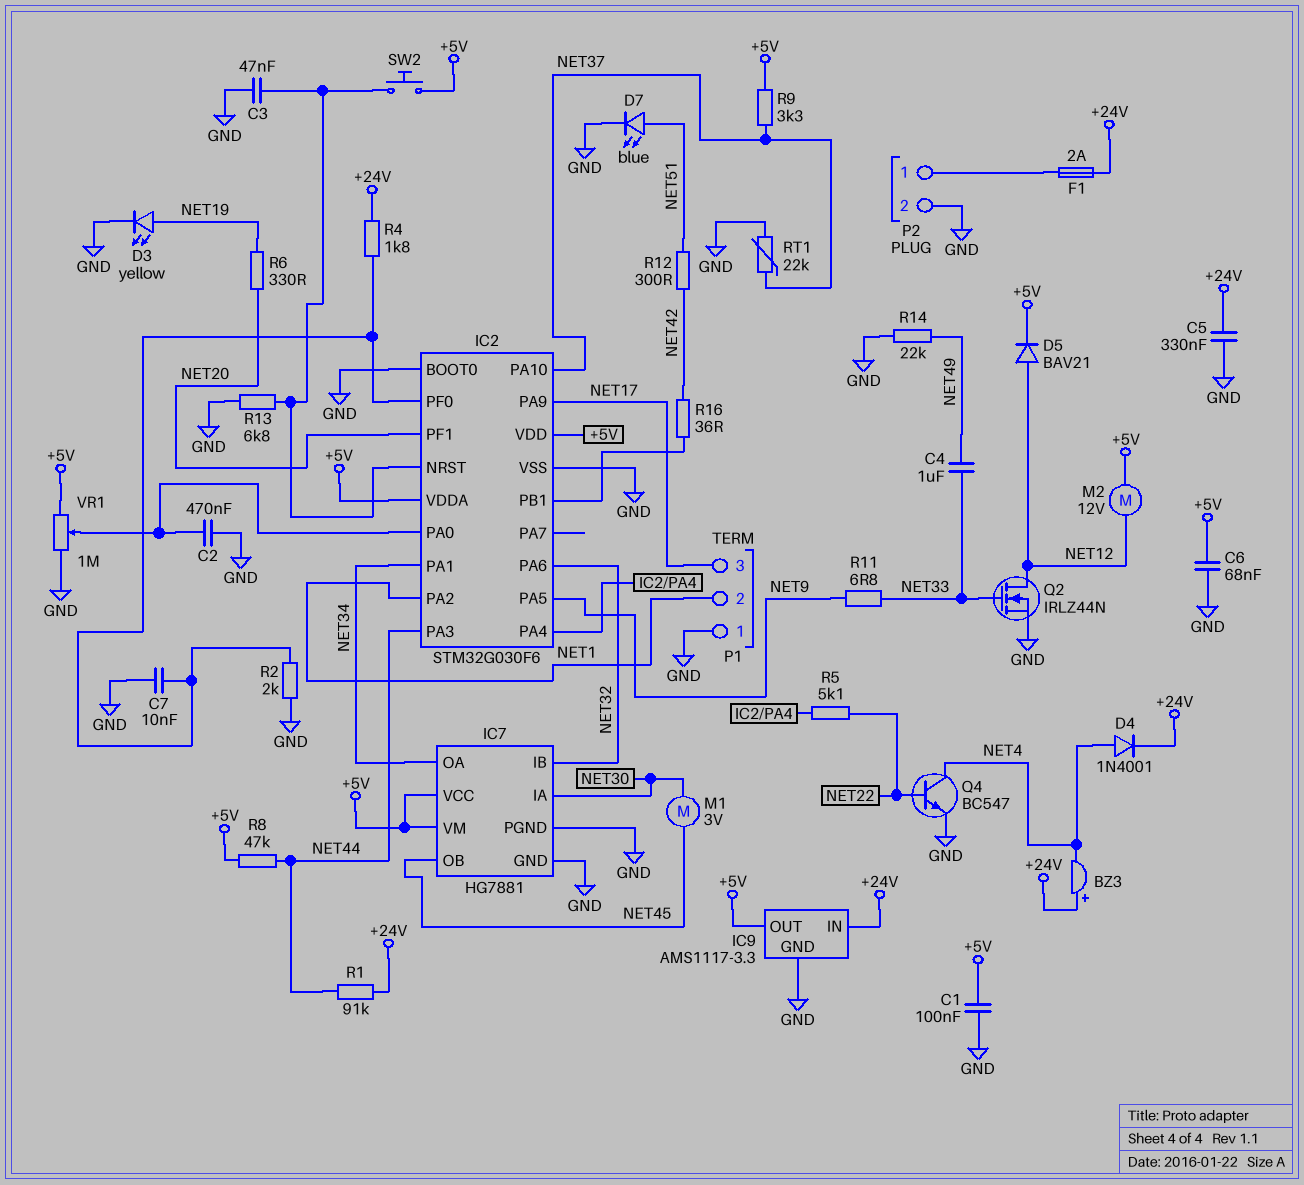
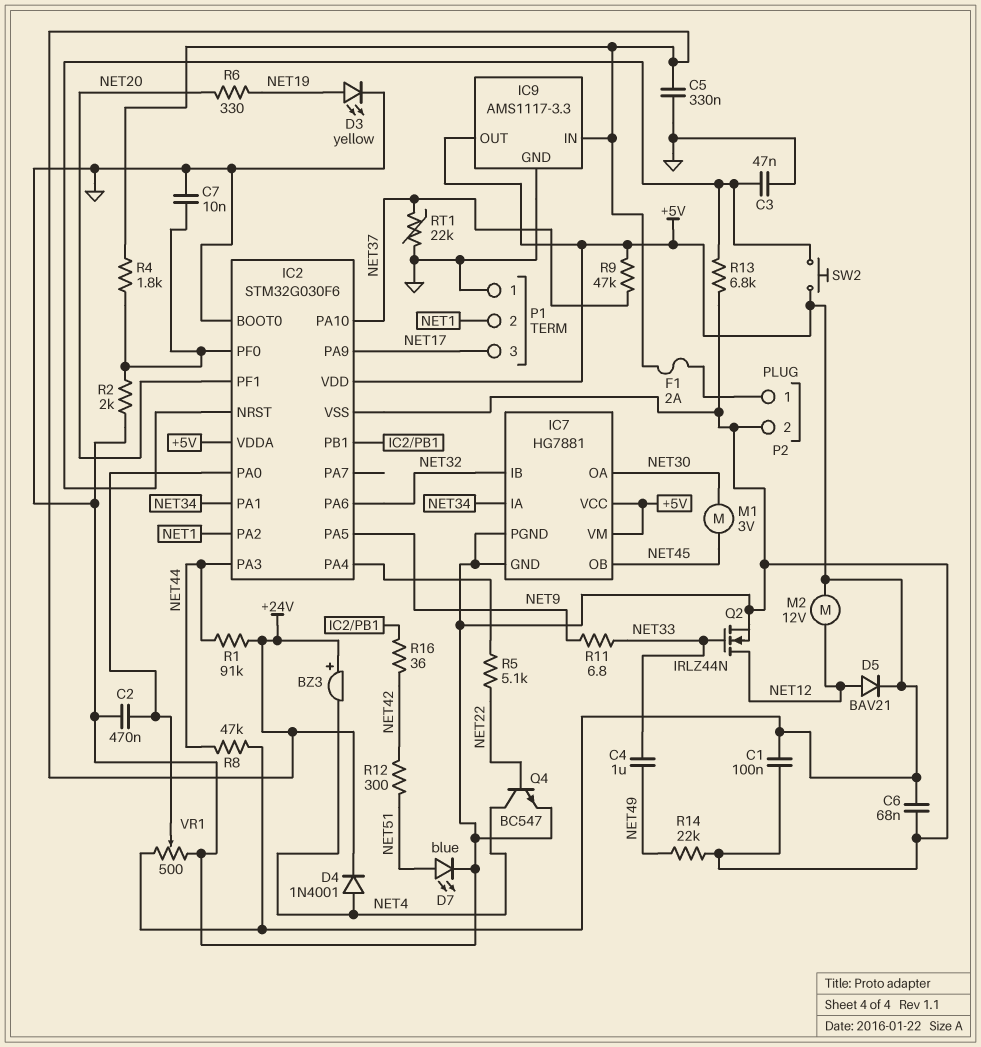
IC7 pin IA: NET30 -> NET34
IC7 pin OA: NET34 -> NET30
R9: 3.3k (+5V, NET37) -> 47k (+5V, NET37)
VR1: 1M (+5V, GND, wiper IC2/PA0) -> 500 (+5V, GND, wiper IC2/PA0)

